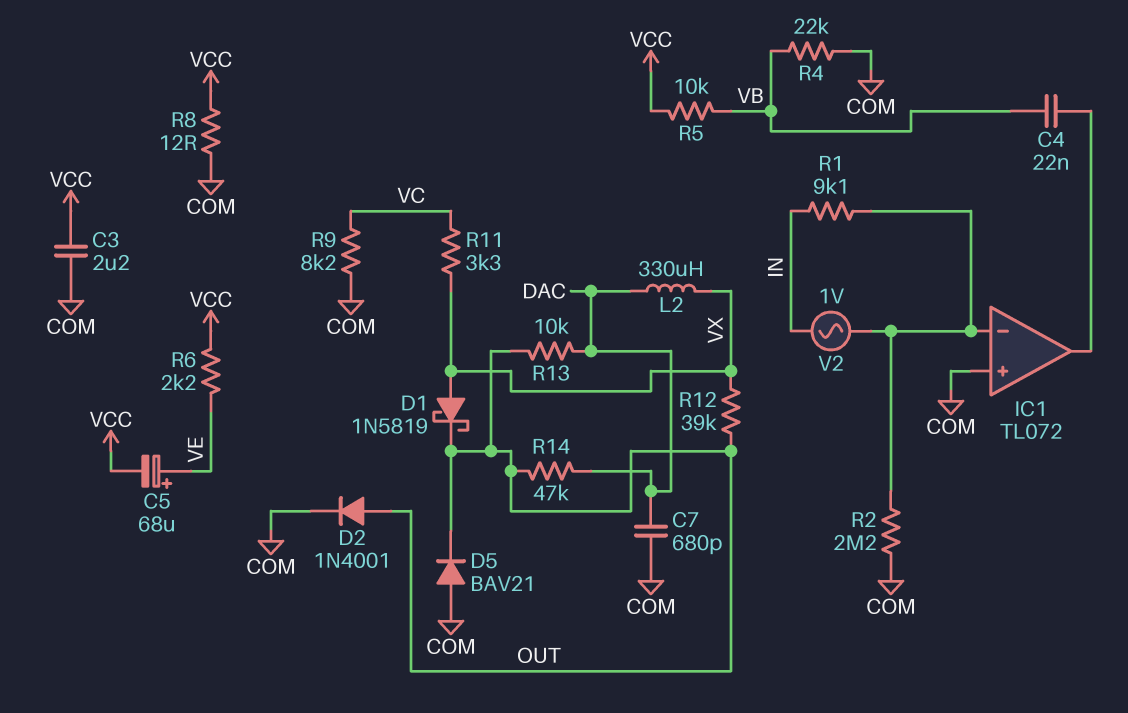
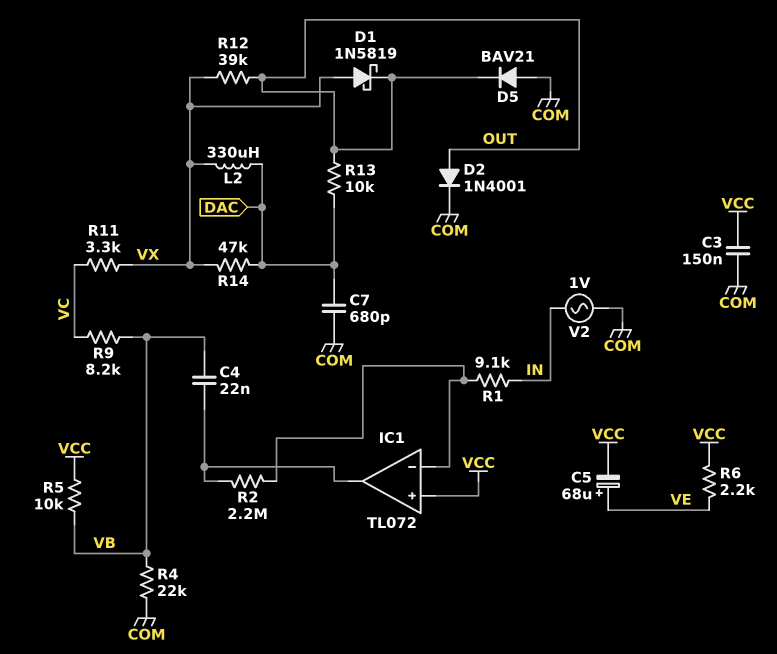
C3: 2.2uF (COM, VCC) -> 150nF (COM, VCC)
IC1 pin in+: COM -> VCC
R2: 2.2M (COM, IC1/in-) -> 2.2M (IC1/in-, IC1/out)
R8: 12 (COM, VCC) -> none
R9: 8.2k (COM, VC) -> 8.2k (VB, VC)
R14: 47k (DAC, OUT) -> 47k (DAC, VX)
V2: AC 1V (IC1/in-, IN) -> AC 1V (COM, IN)

